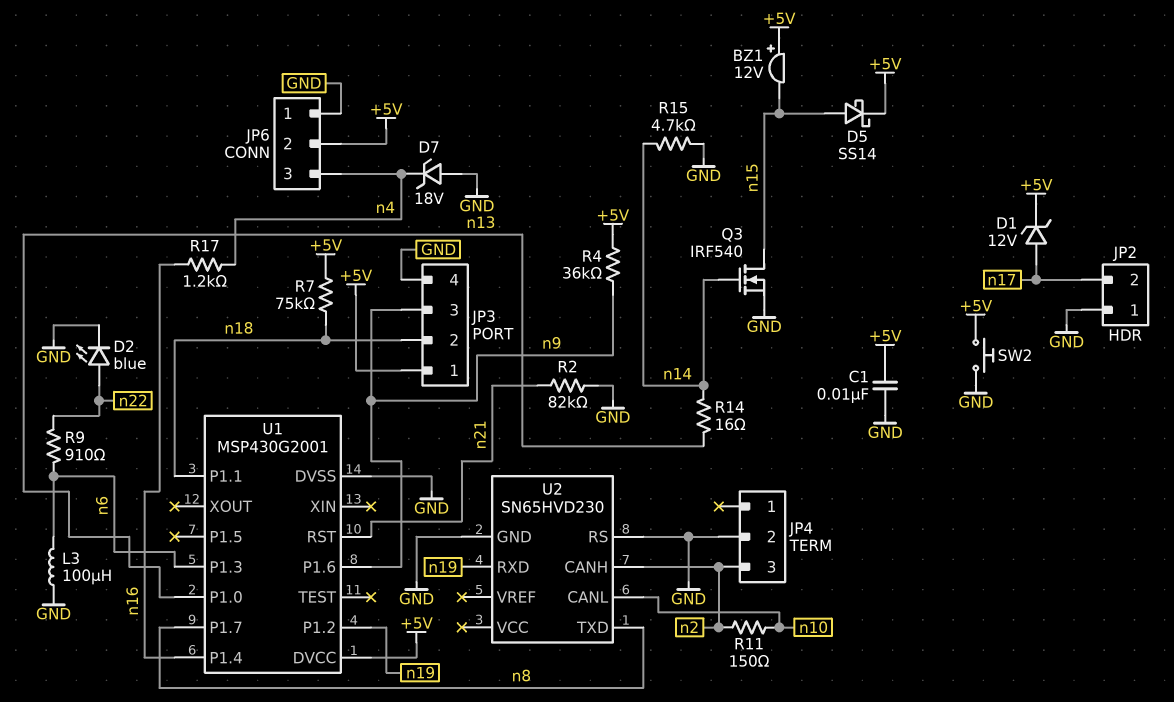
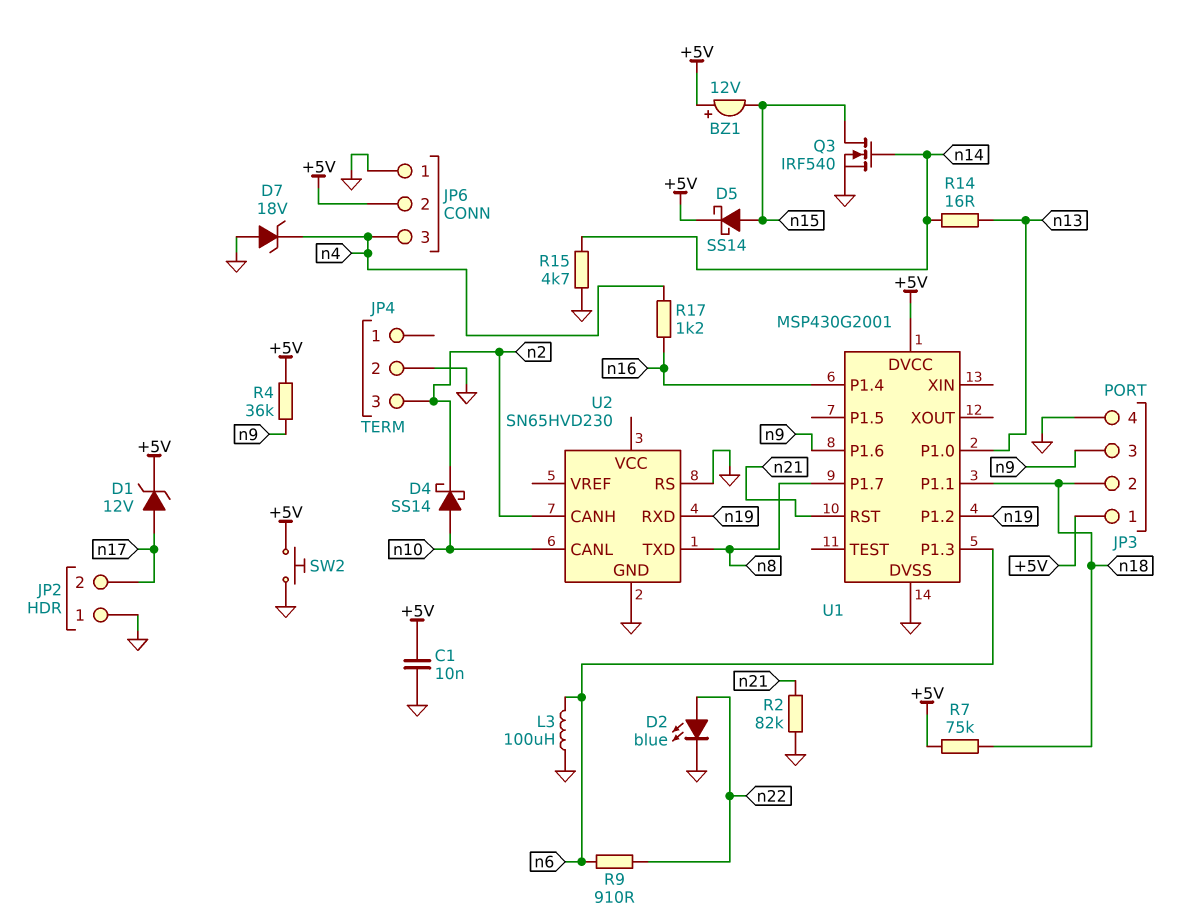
D4: none -> schottky SS14 (A n10, K n2)
R11: 150 (n2, n10) -> none

